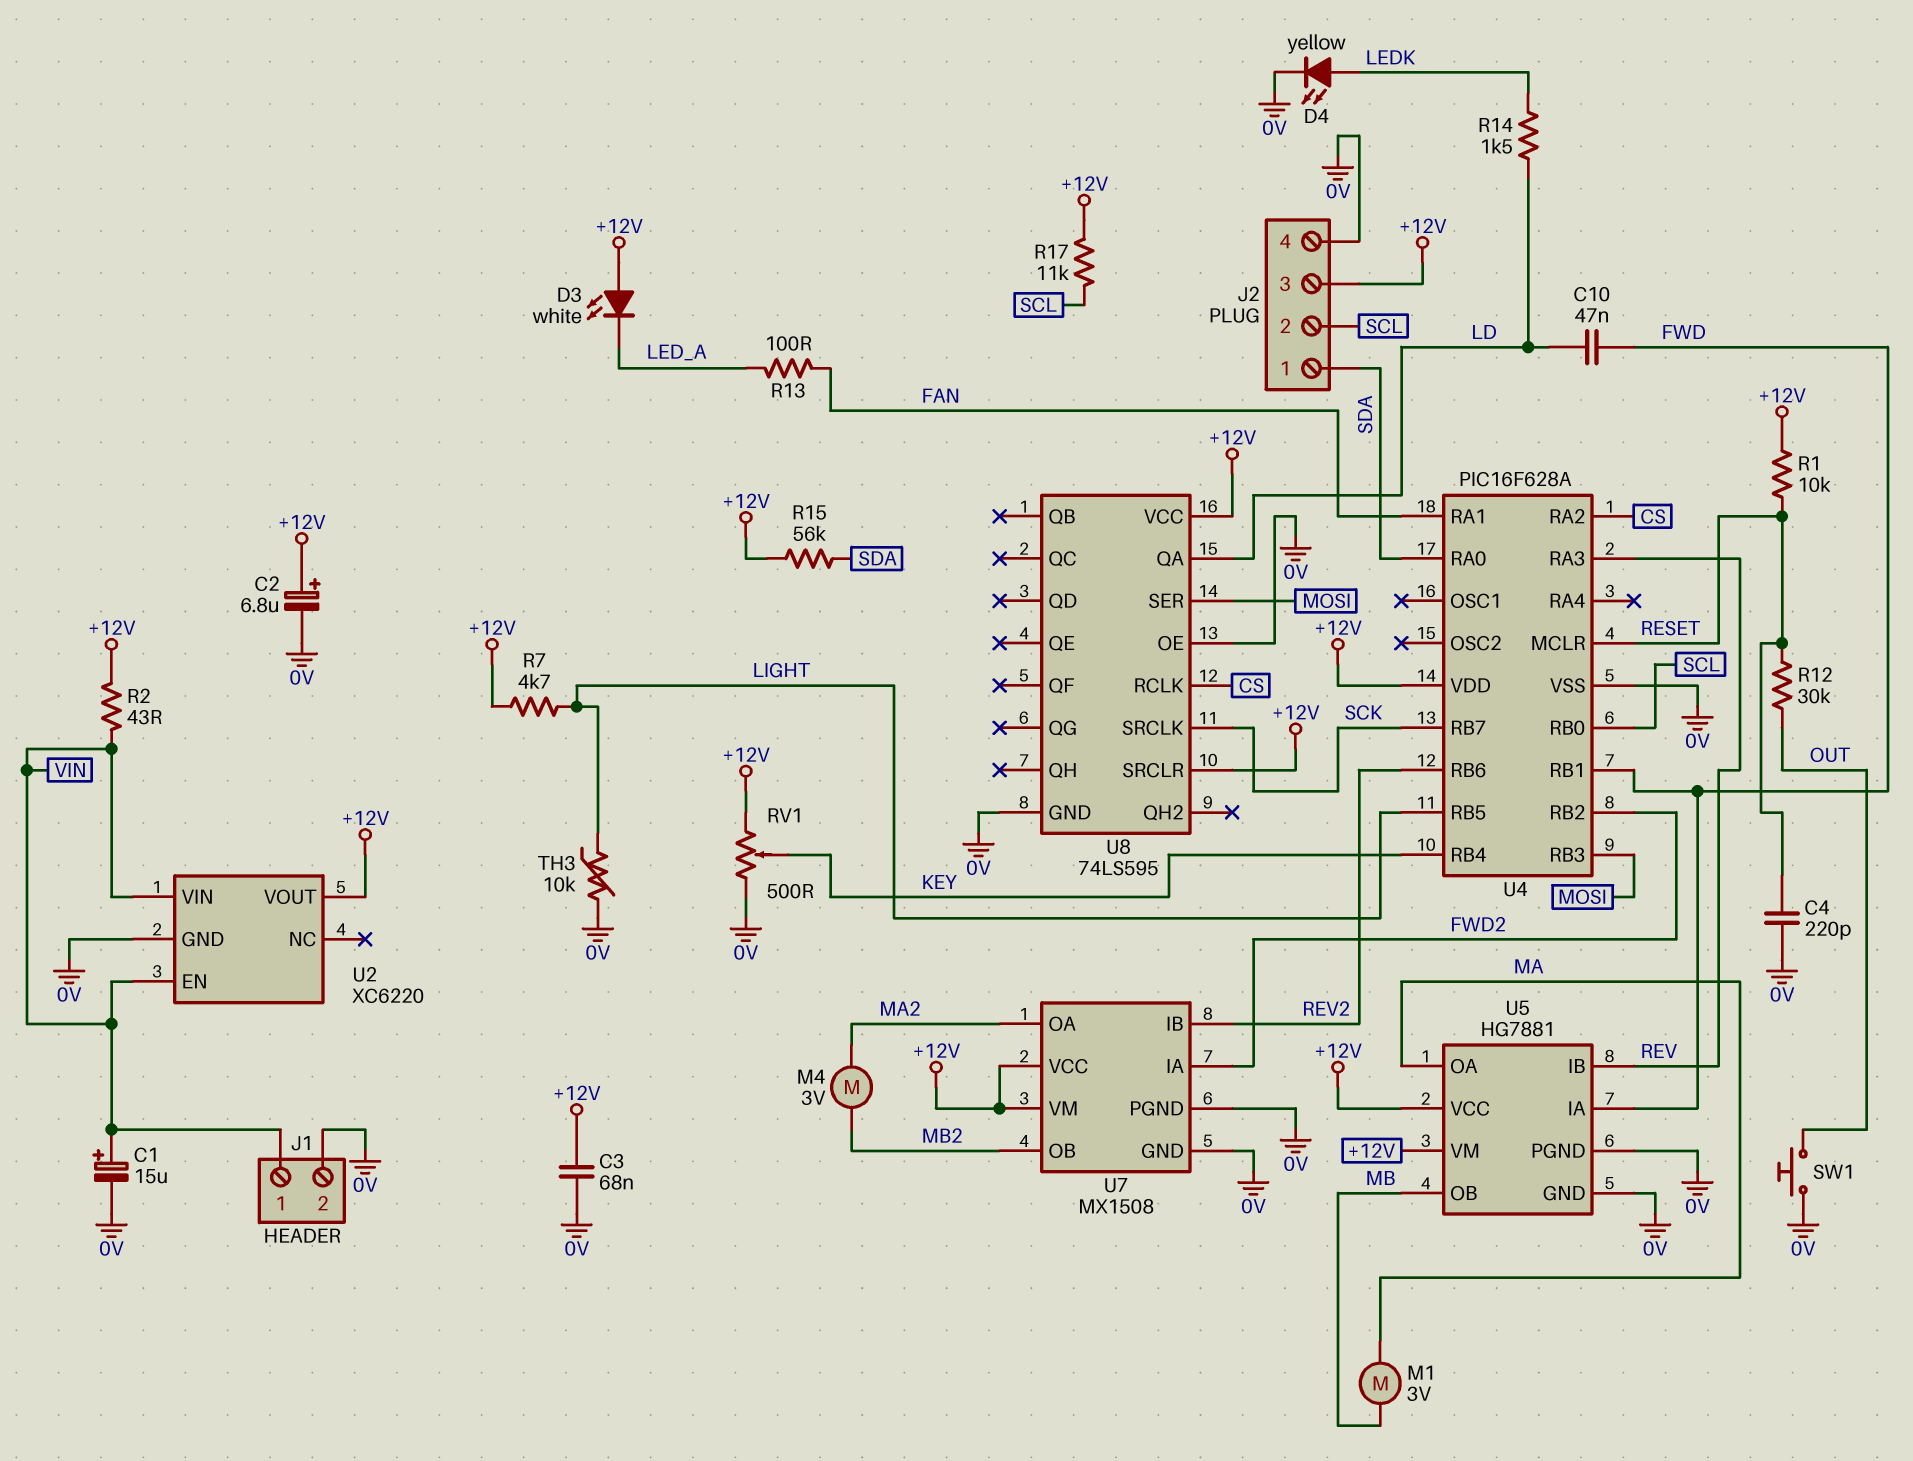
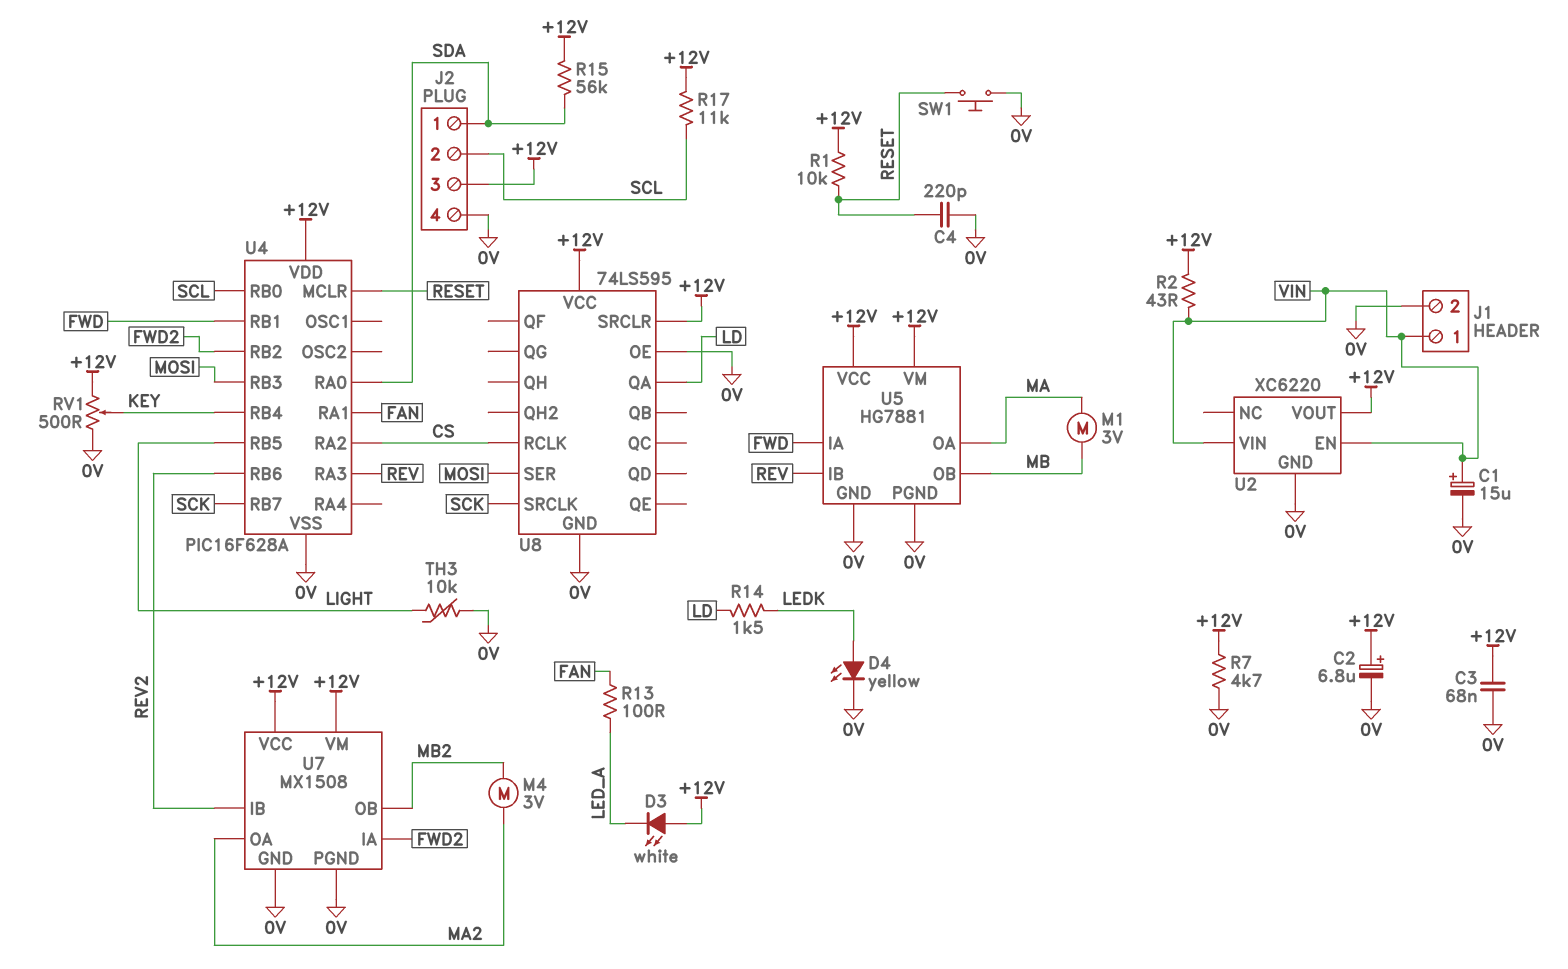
C10: 47nF (FWD, LD) -> none
R7: 4.7k (+12V, LIGHT) -> 4.7k (+12V, 0V)
R12: 30k (OUT, RESET) -> none
SW1: button (0V, OUT) -> button (0V, RESET)

